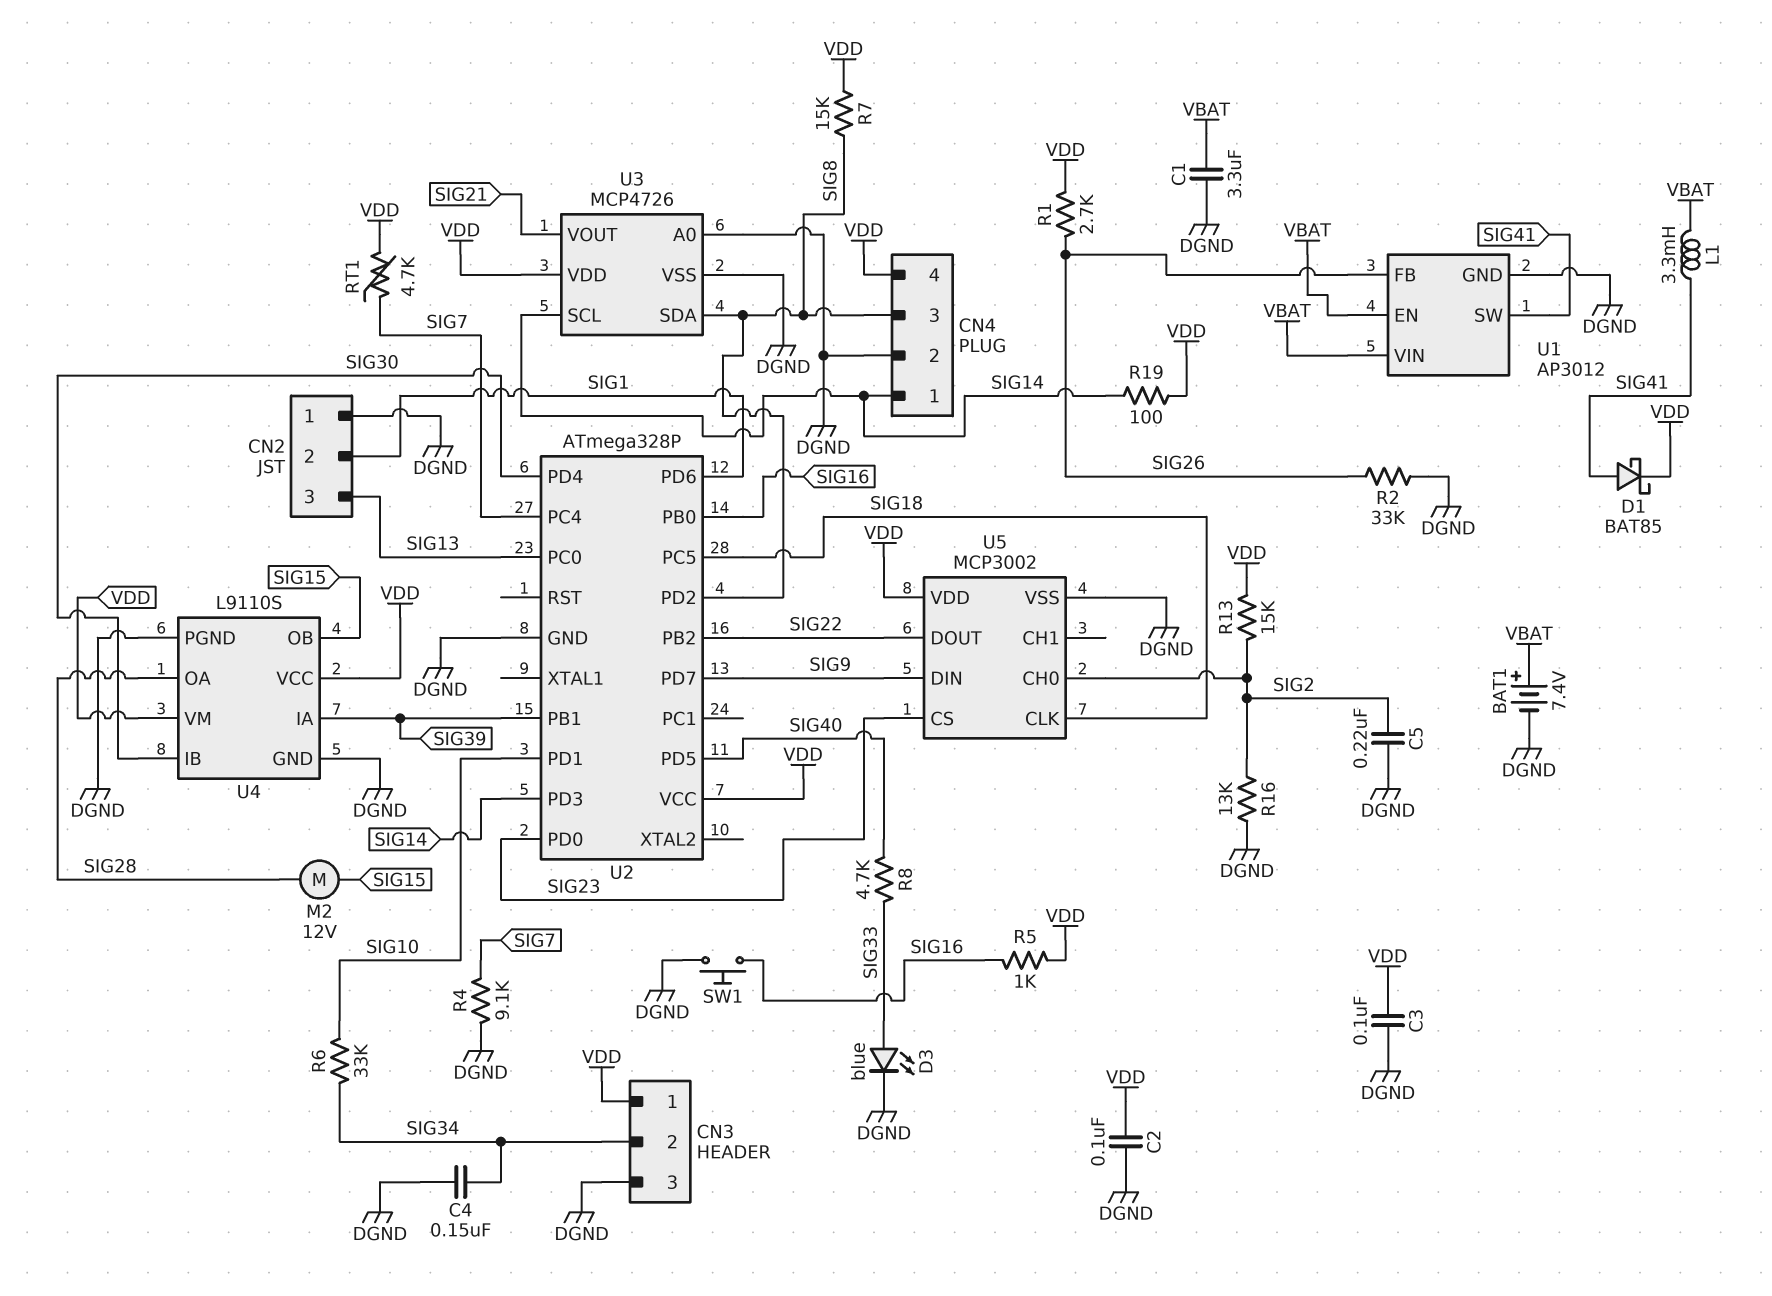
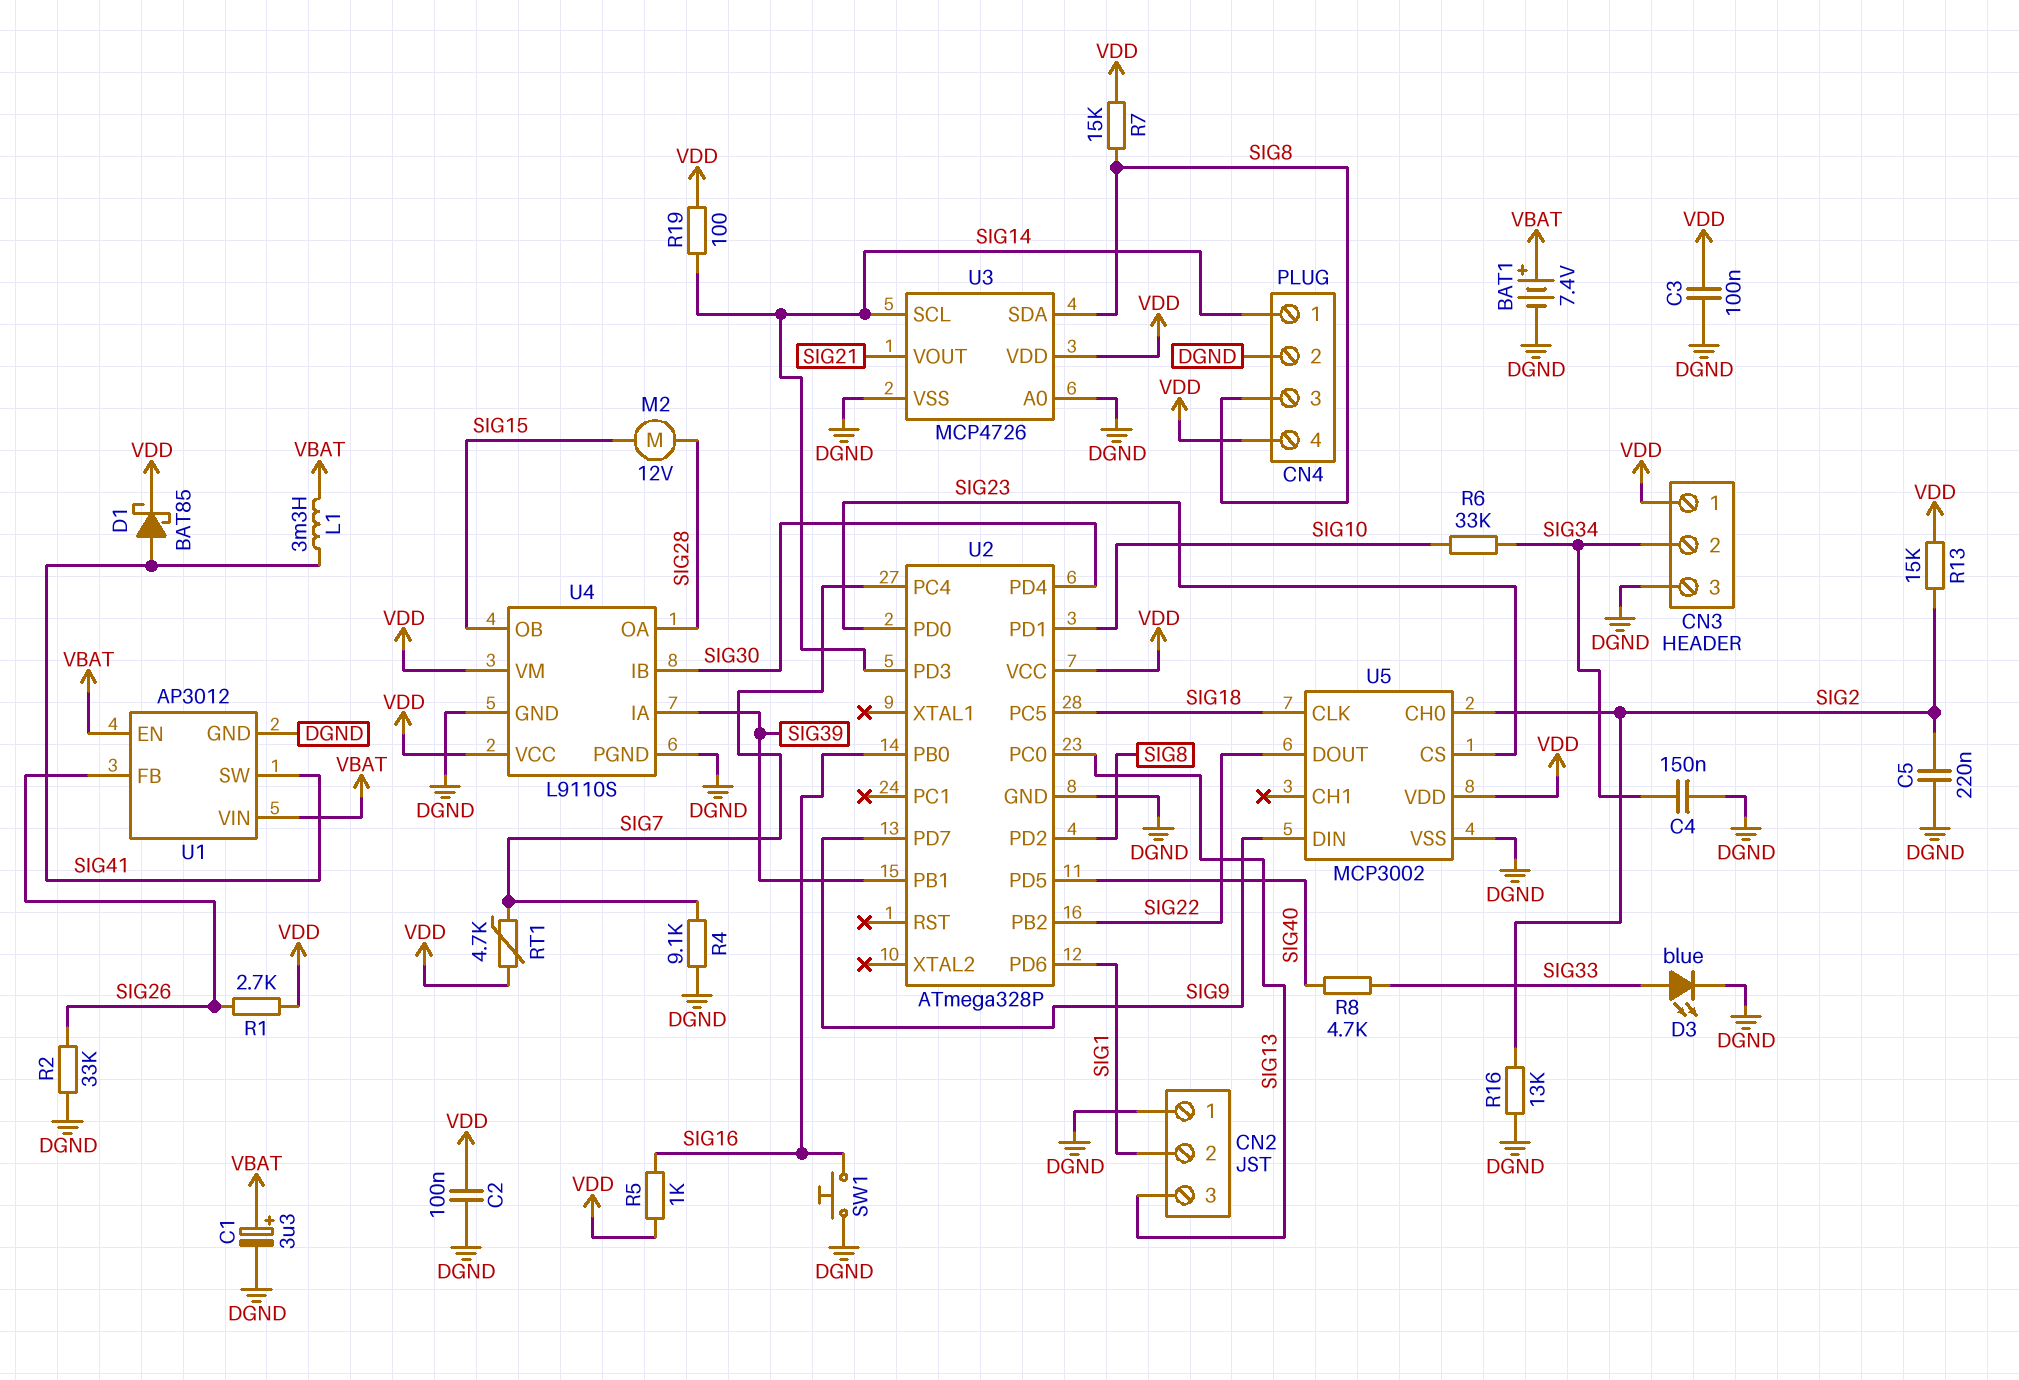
C1: 3.3uF (DGND, VBAT) -> 3.3uF (plus VBAT, minus DGND)

